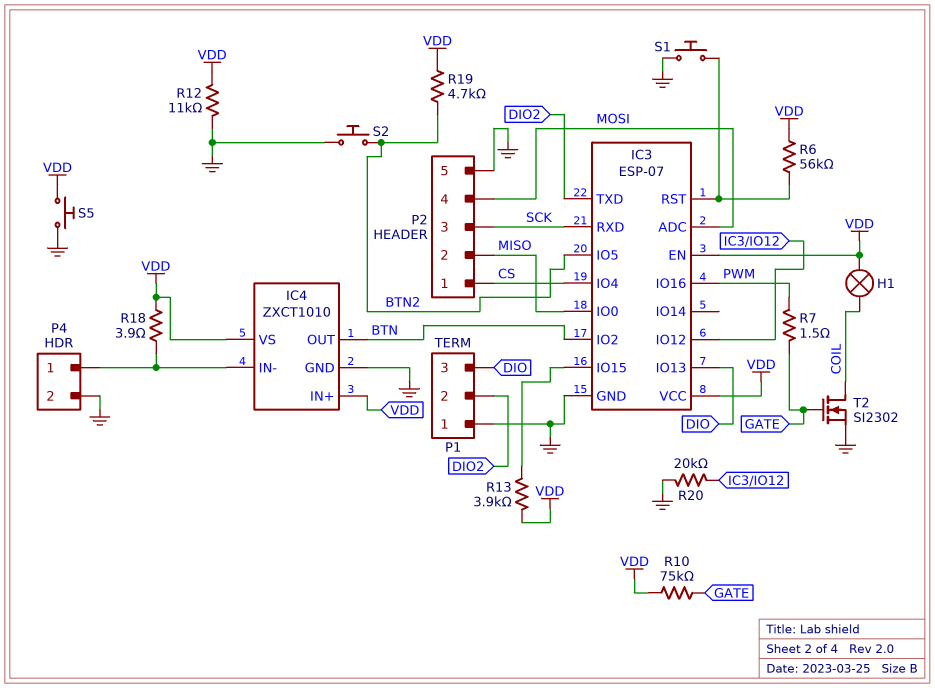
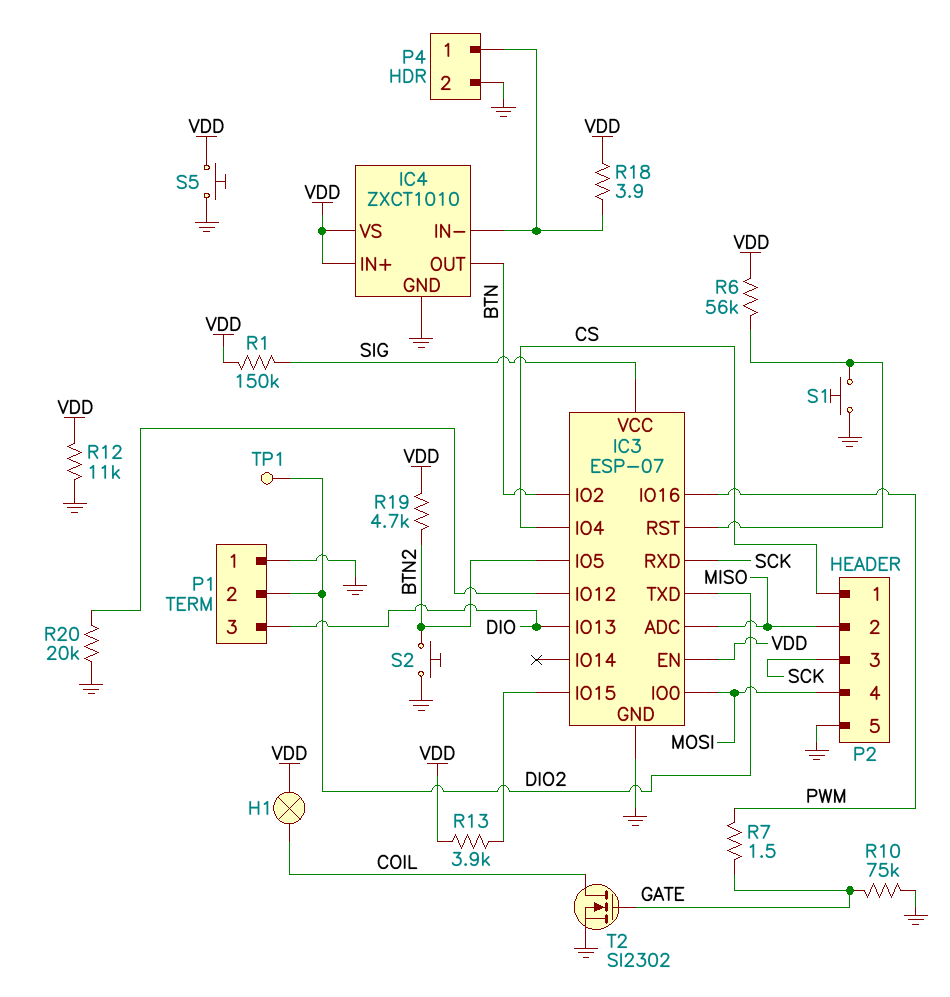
IC3 pin ADC: MOSI -> MISO
IC3 pin IO0: MISO -> MOSI
IC3 pin VCC: VDD -> SIG
R1: none -> 150k (SIG, VDD)
R10: 75k (GATE, VDD) -> 75k (GATE, GND)
TP1: none -> test point (DIO2)

